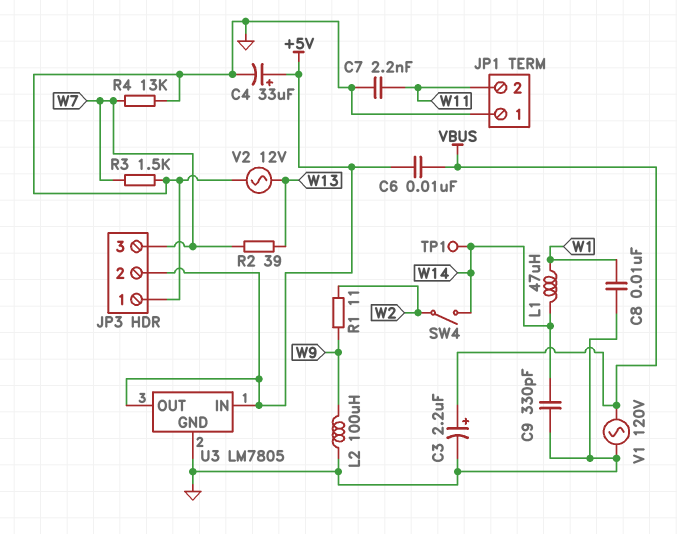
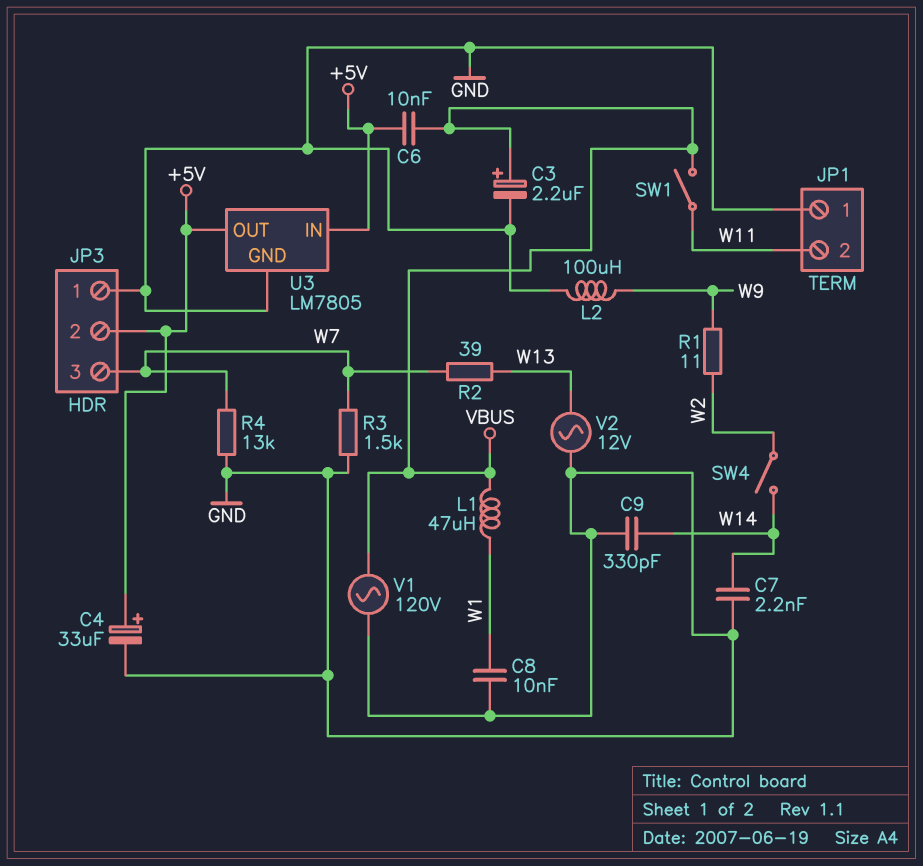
C7: 2.2nF (GND, W11) -> 2.2nF (GND, W14)
L1: 47uH (W1, W14) -> 47uH (VBUS, W1)
SW1: none -> switch (VBUS, W11)
TP1: test point (W14) -> none

